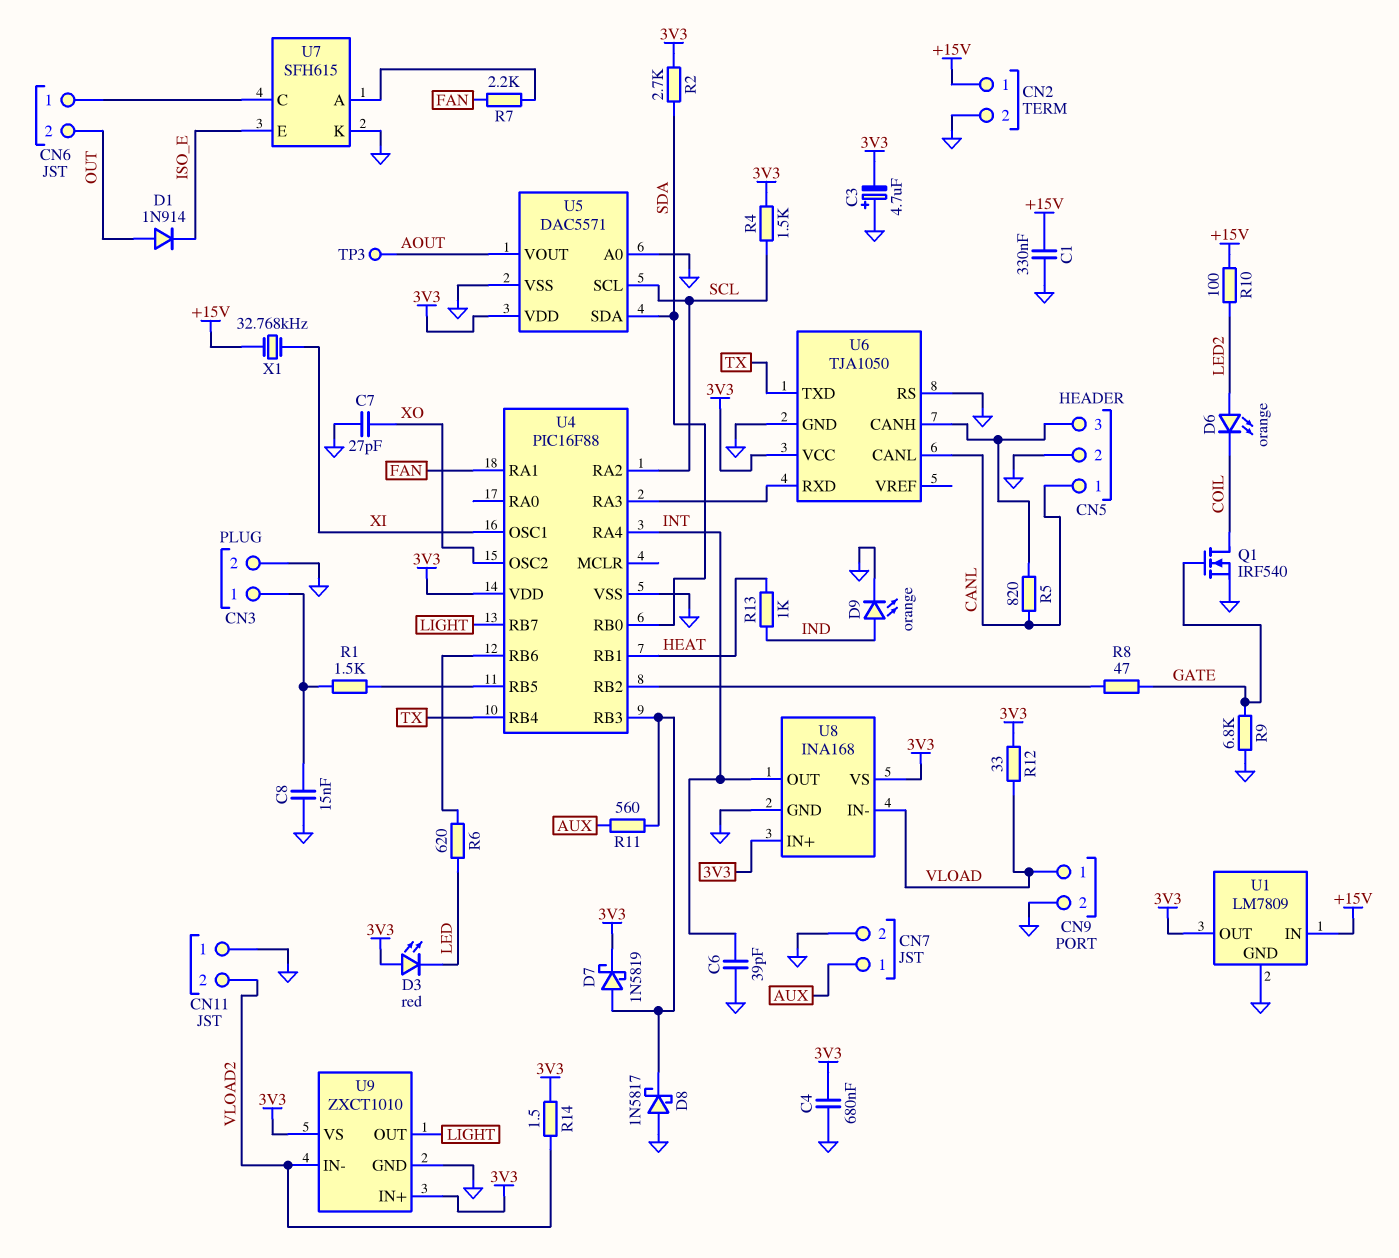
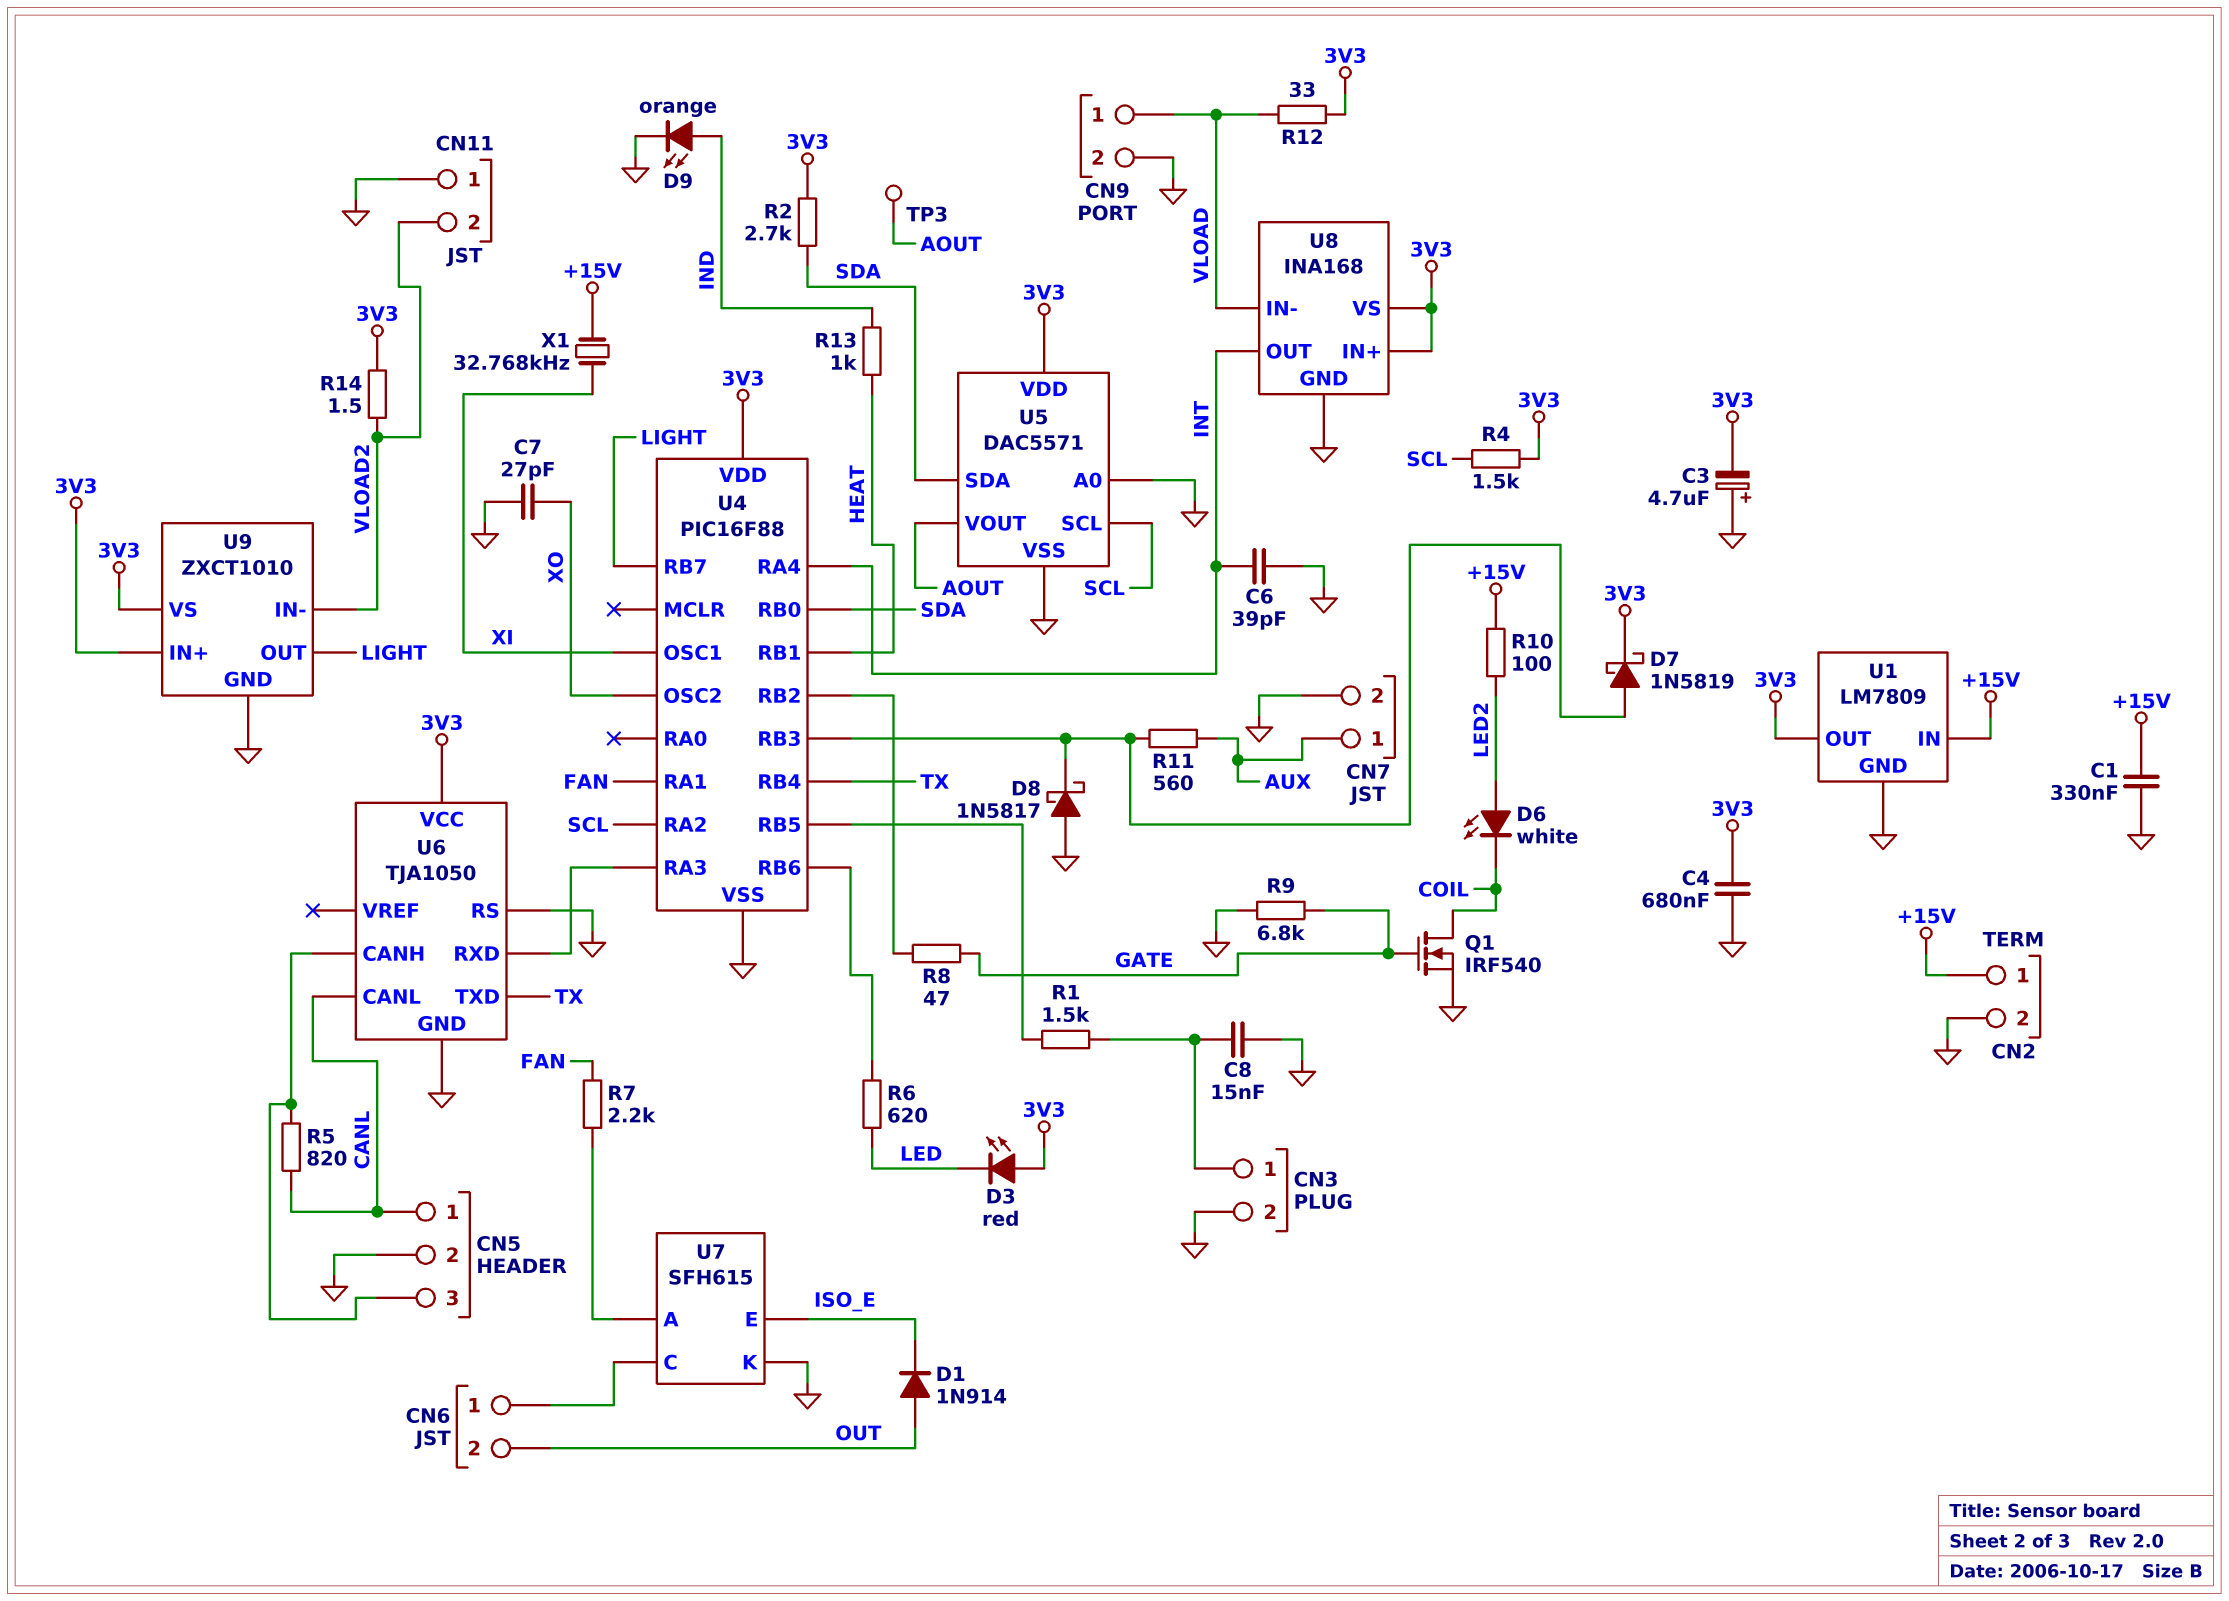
D6: LED orange (A LED2, K COIL) -> LED white (A LED2, K COIL)

